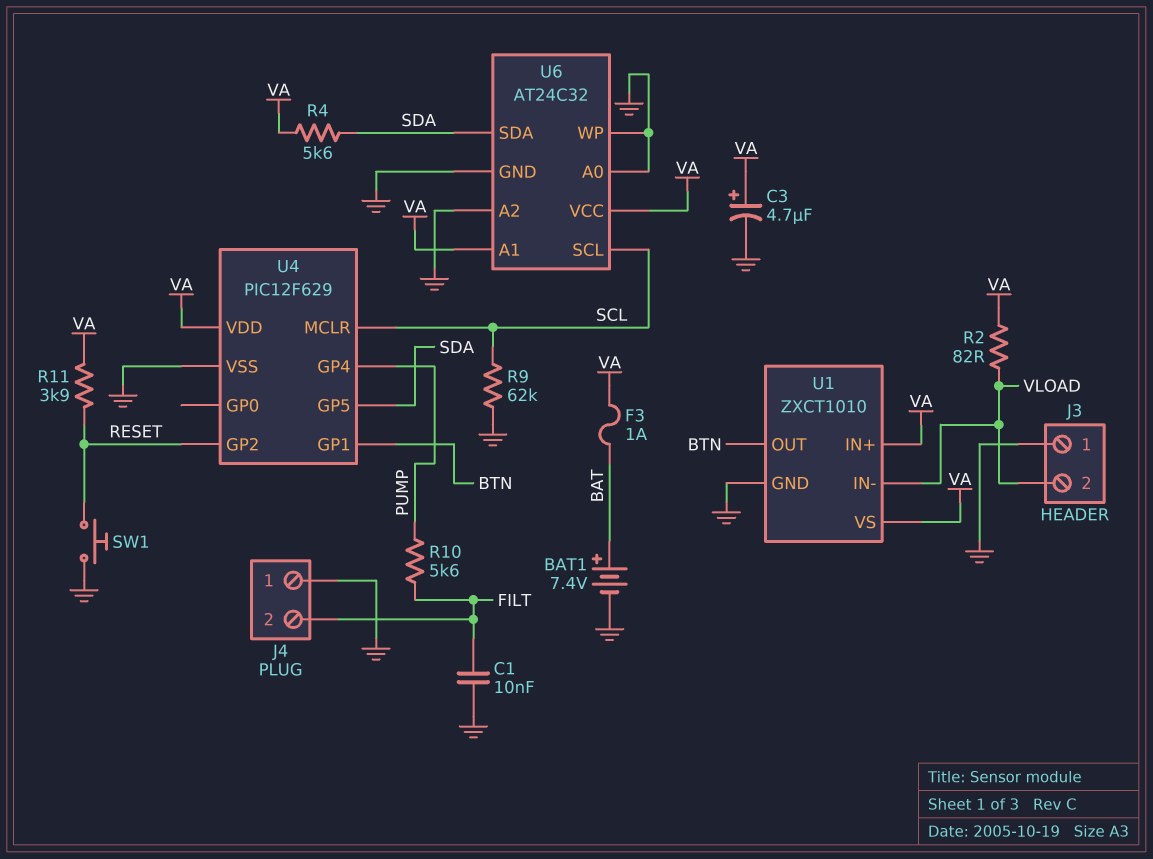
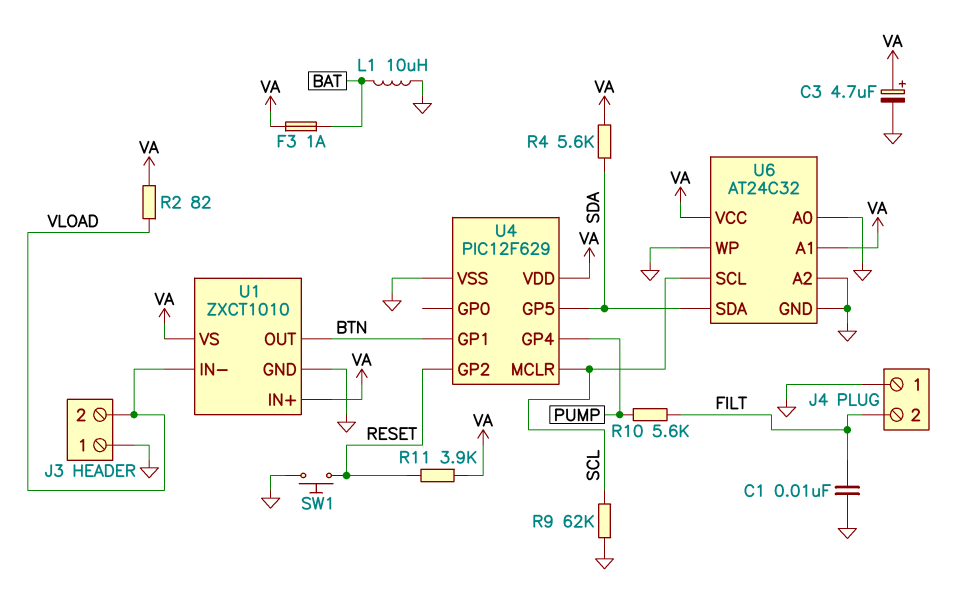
BAT1: 7.4V (plus BAT, minus GND) -> none
L1: none -> 10uH (BAT, GND)

